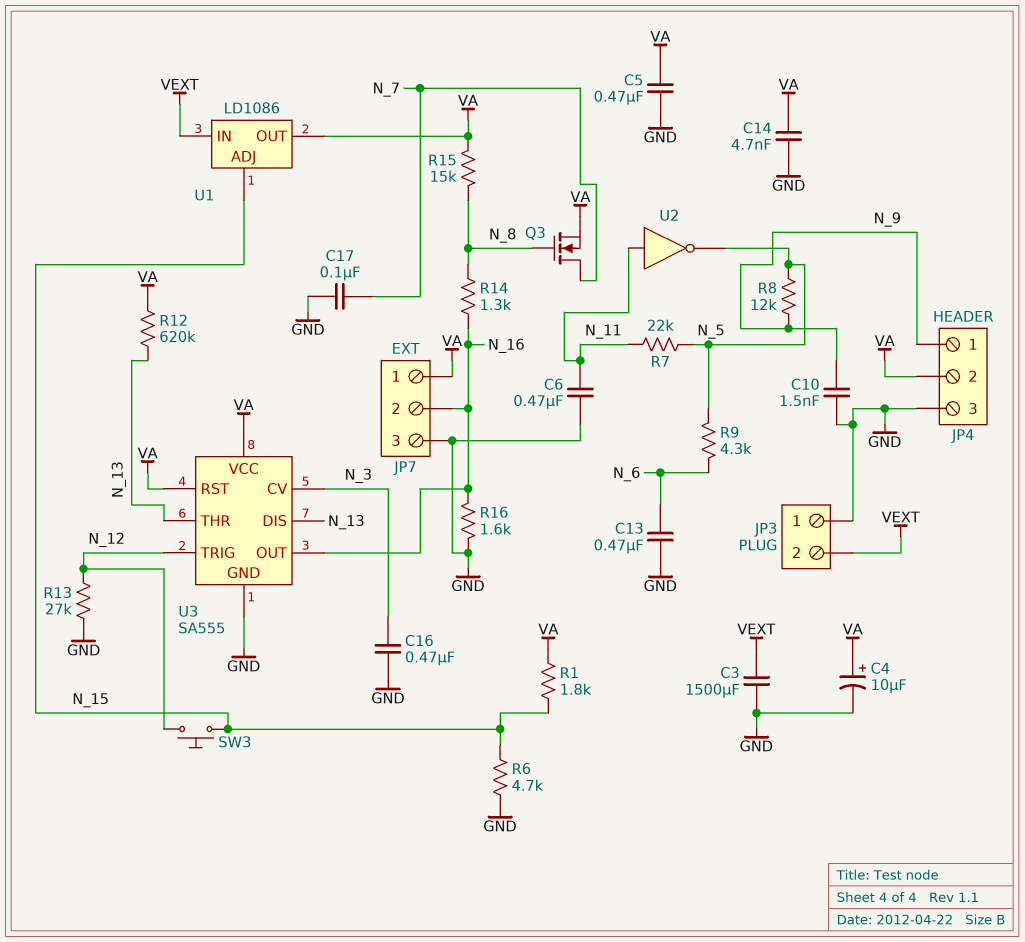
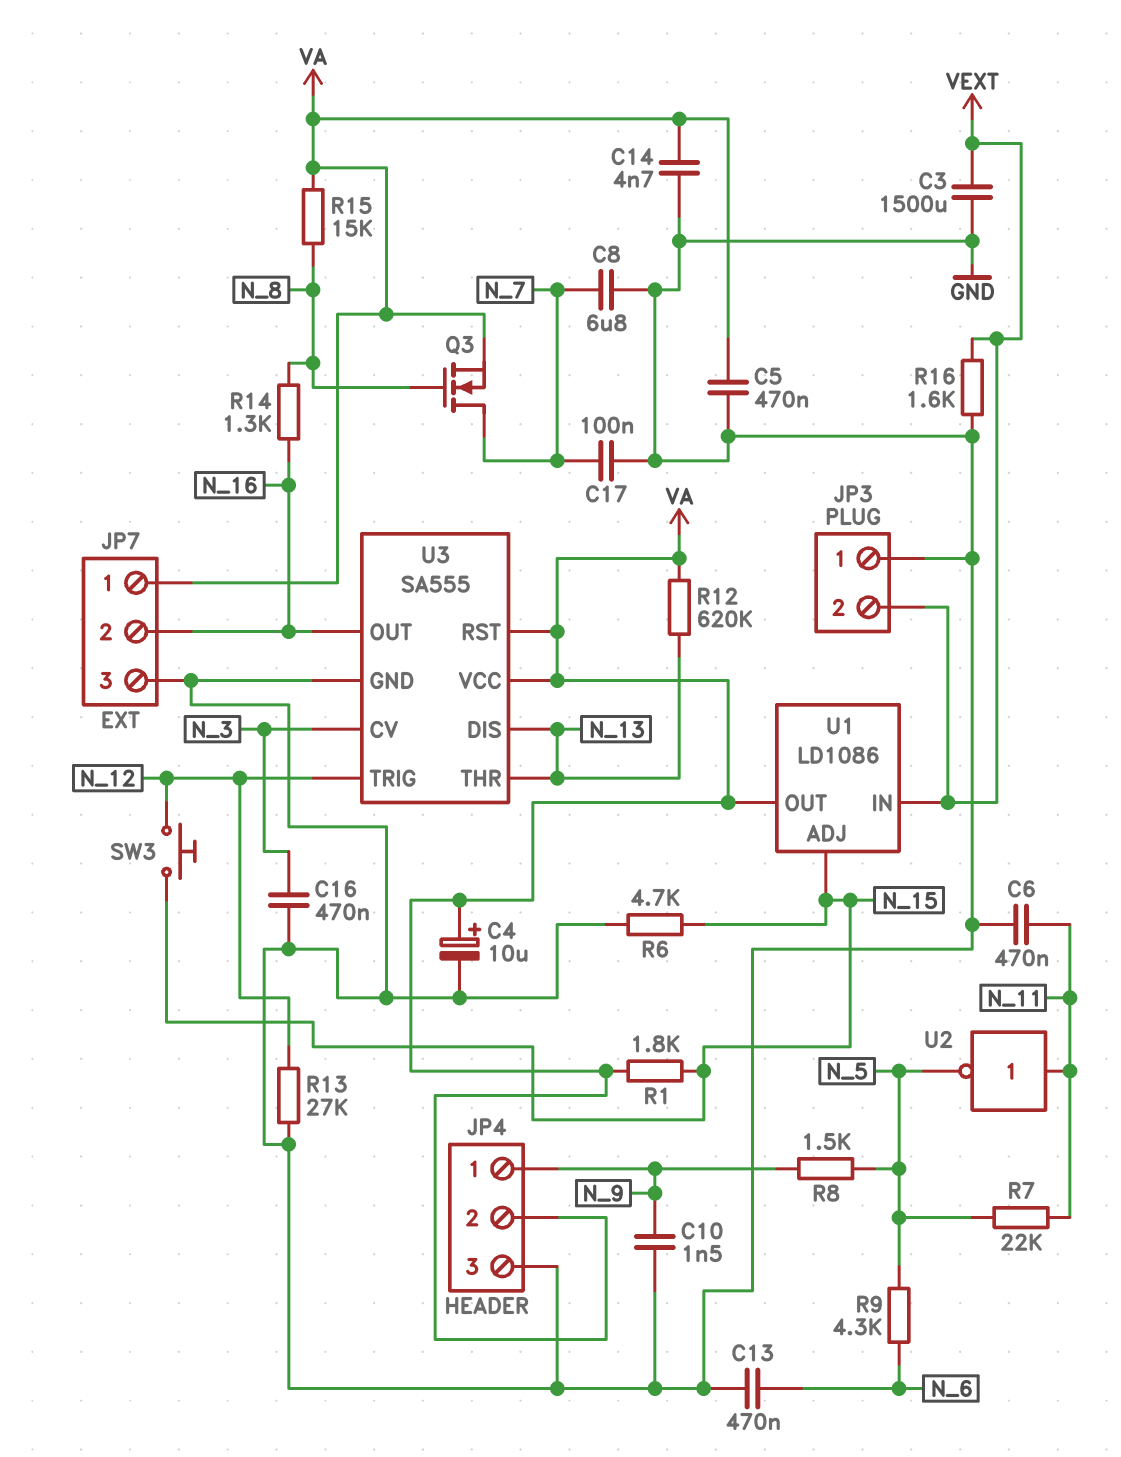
C8: none -> 6.8uF (GND, N_7)
R8: 12k (N_5, N_9) -> 1.5k (N_5, N_9)
R16: 1.6k (GND, N_16) -> 1.6k (GND, VEXT)

